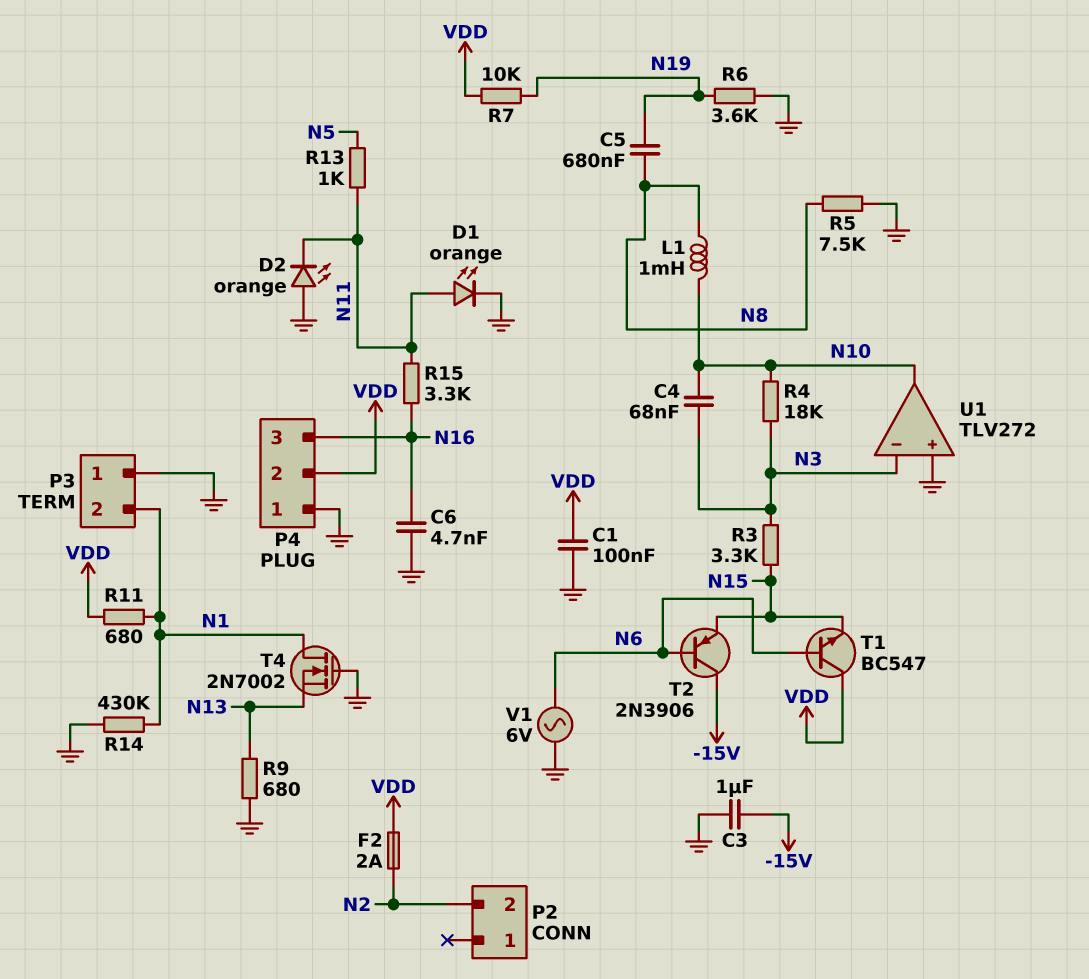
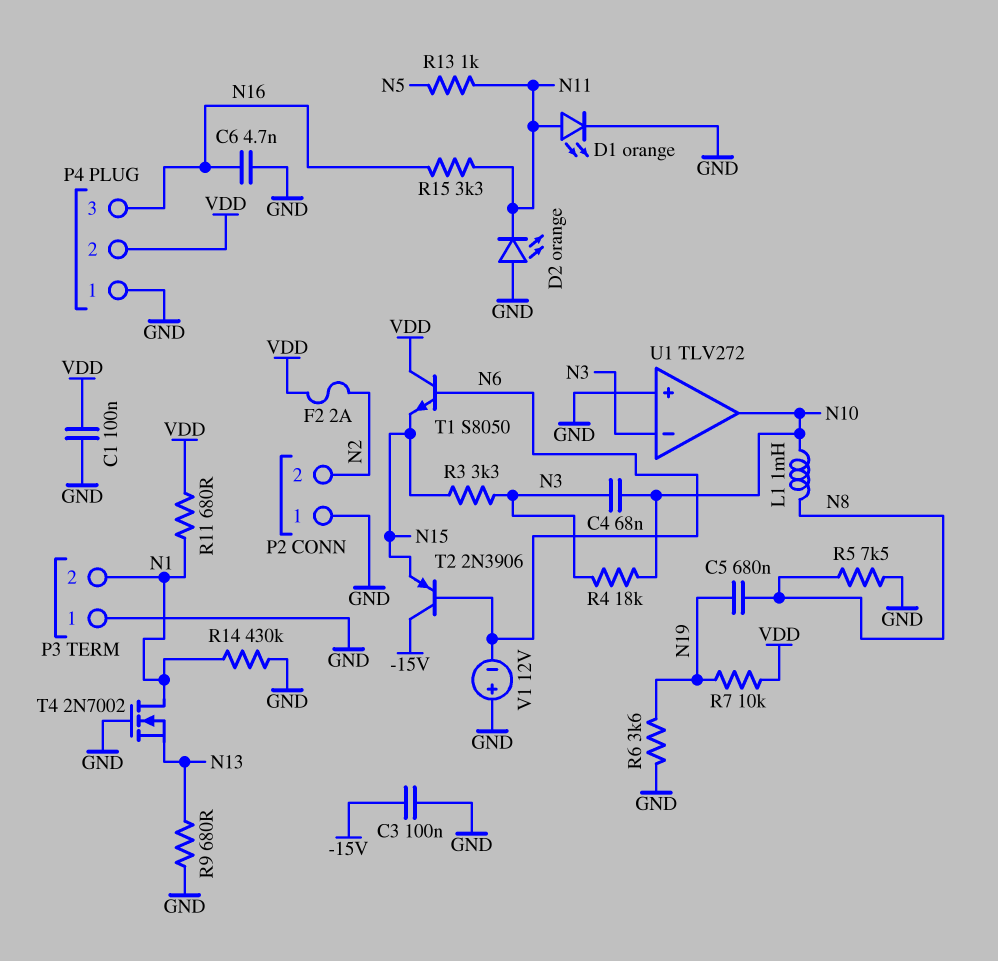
C3: 1uF (-15V, GND) -> 100nF (-15V, GND)
P2 pin 1: none -> GND
T1: NPN BC547 (B N6, C VDD, E N15) -> NPN S8050 (B N6, C VDD, E N15)
V1: AC 6V (GND, N6) -> 12V (plus GND, minus N6)

